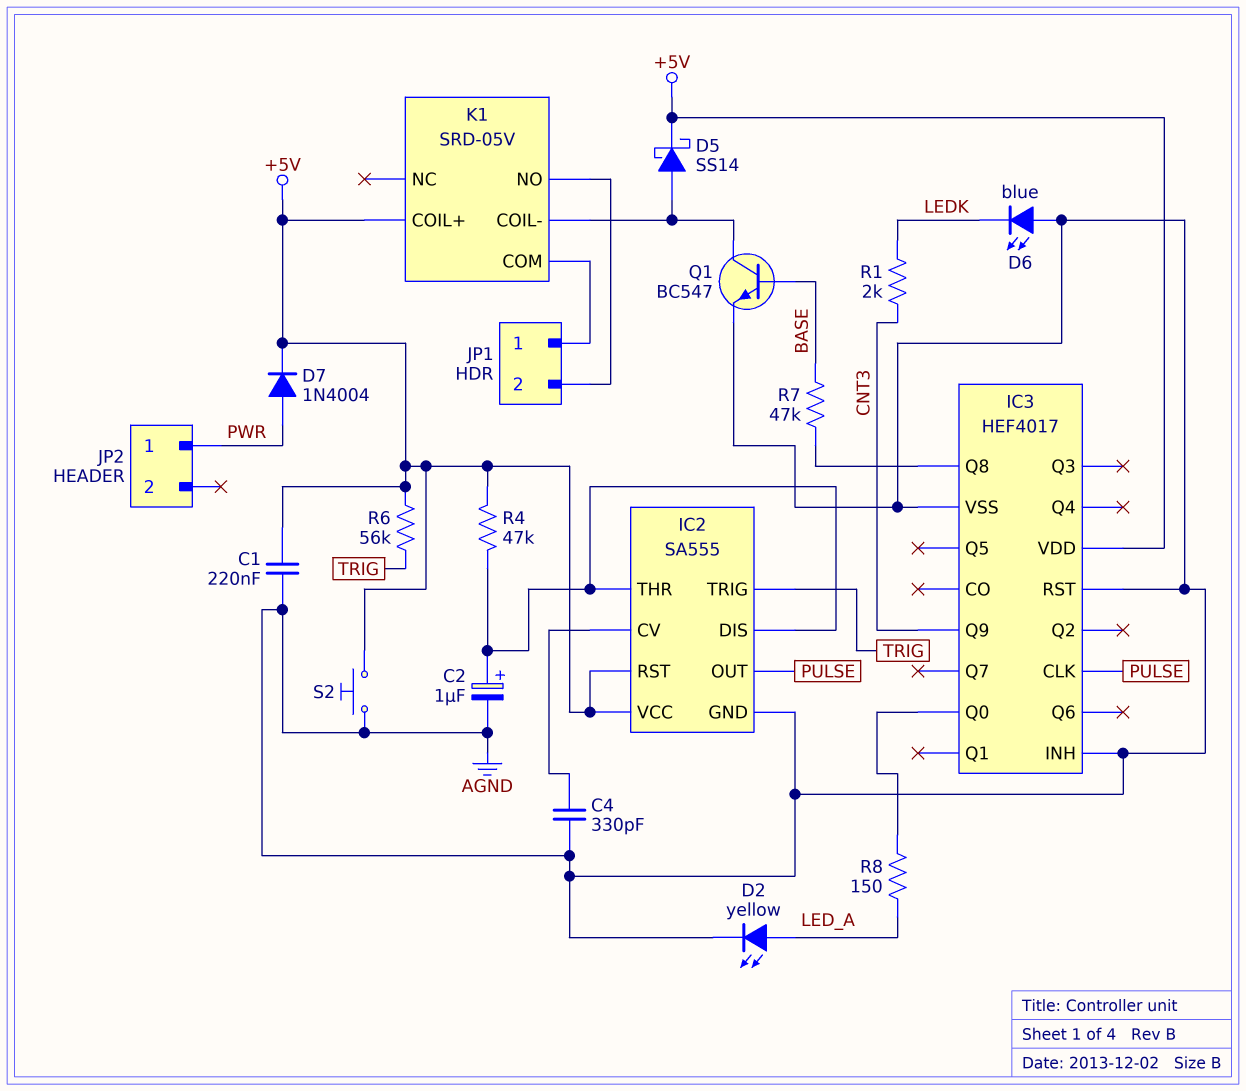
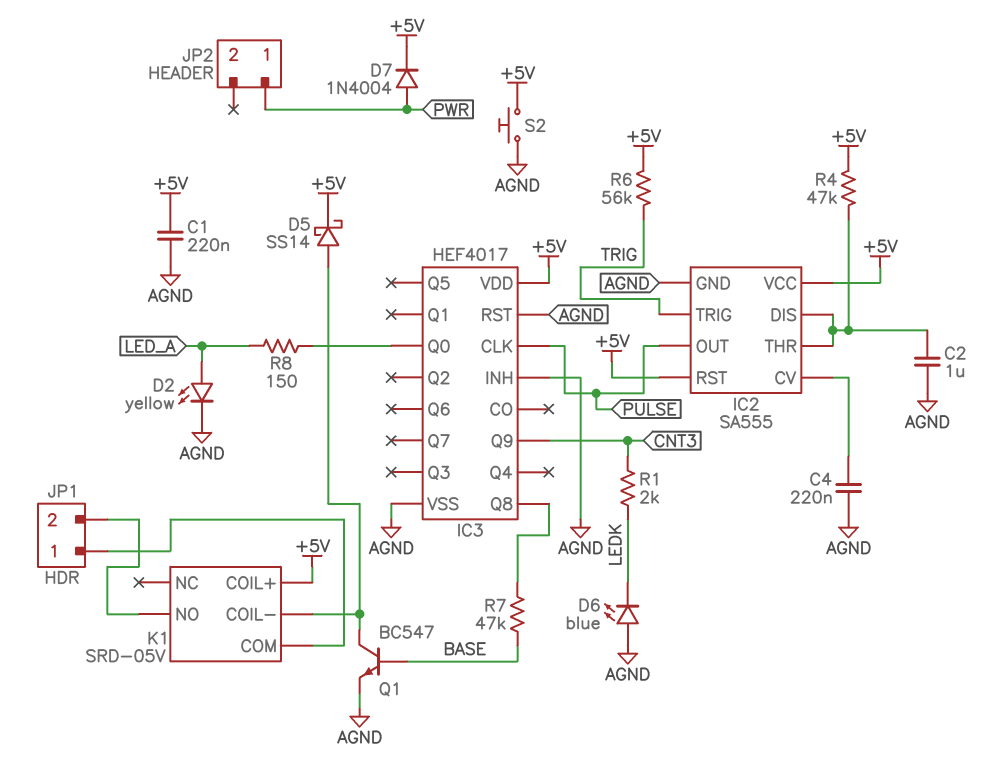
C2: 1uF (plus IC2/DIS, minus AGND) -> 1uF (AGND, IC2/DIS)
C4: 330pF (AGND, IC2/CV) -> 220nF (AGND, IC2/CV)

